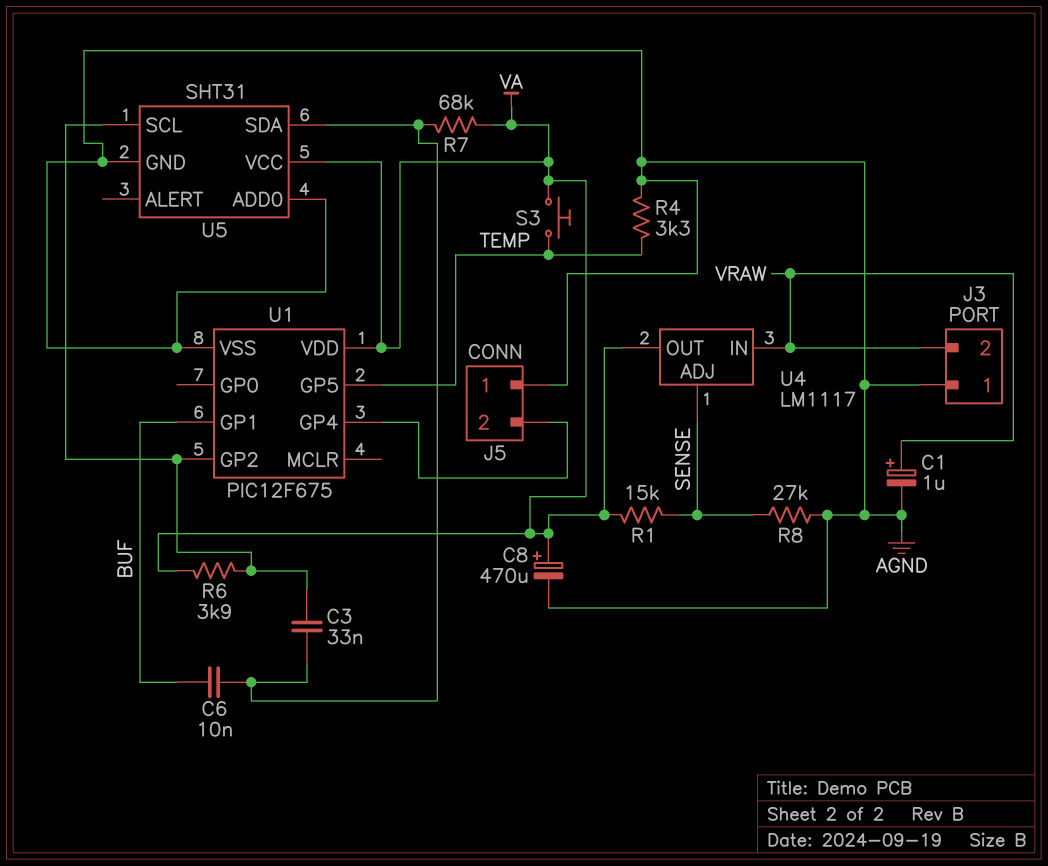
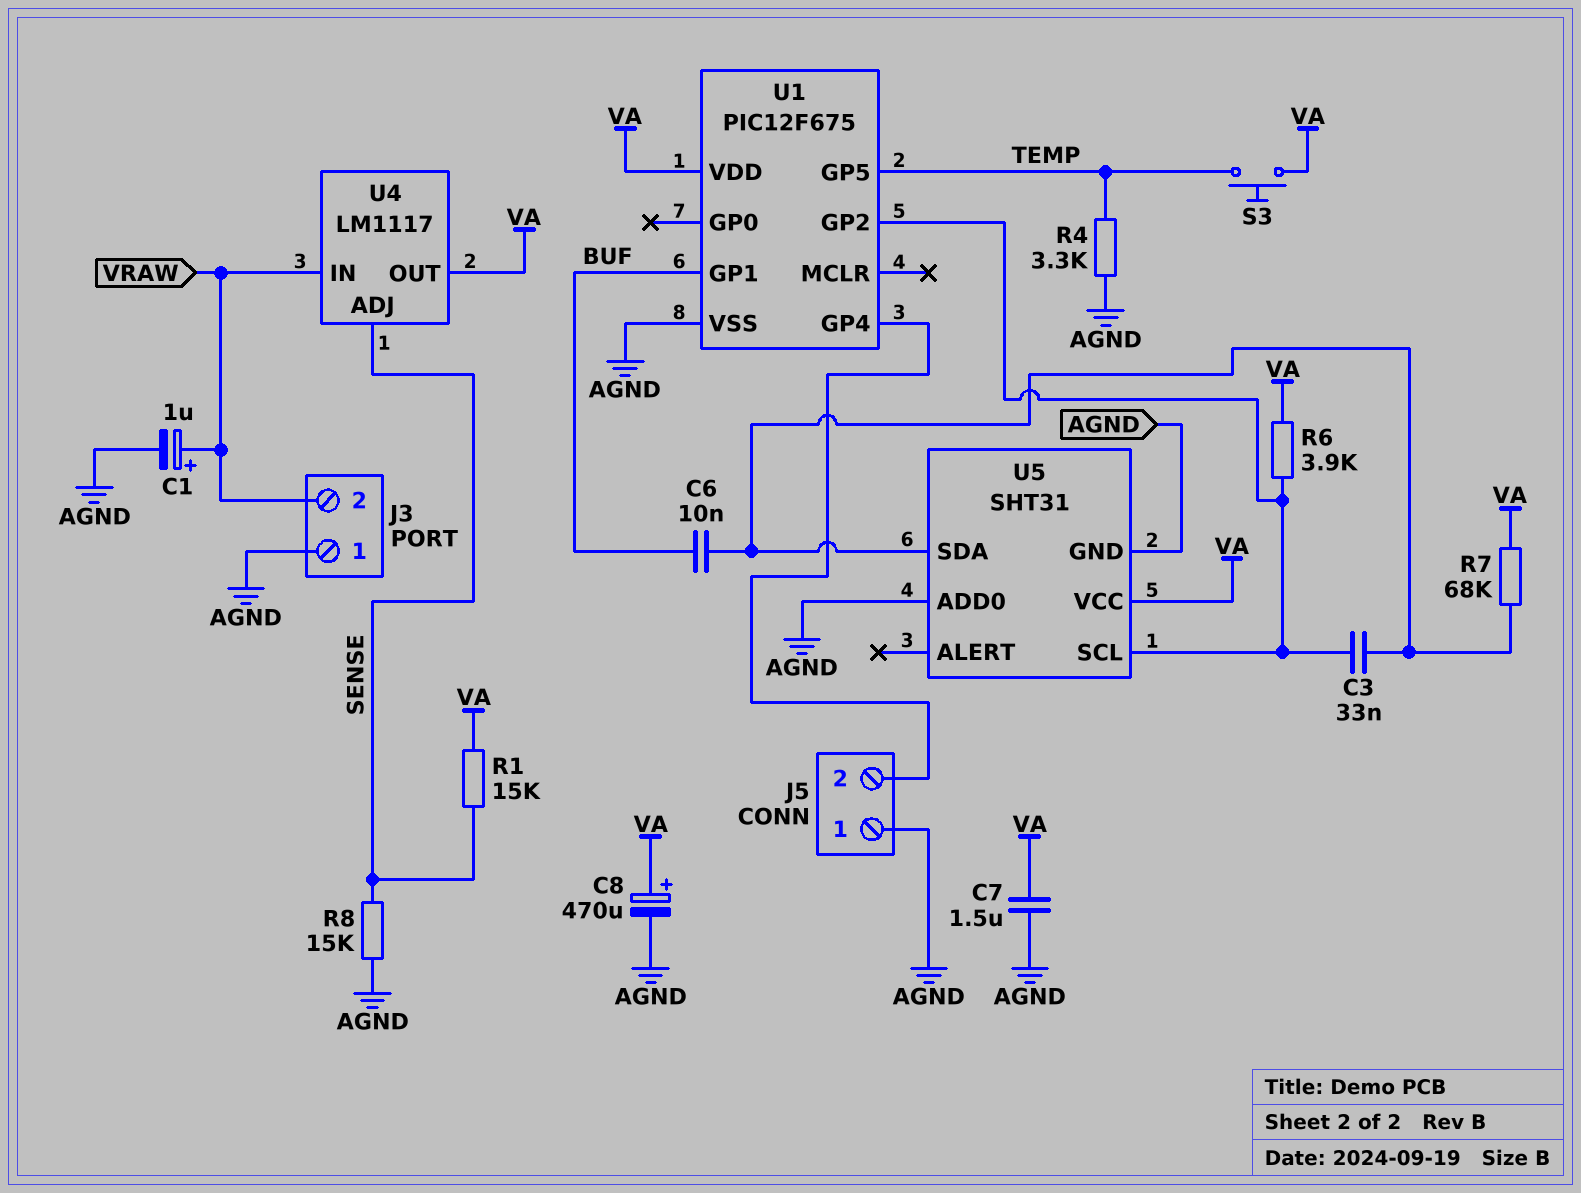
C7: none -> 1.5uF (AGND, VA)
R8: 27k (AGND, SENSE) -> 15k (AGND, SENSE)

